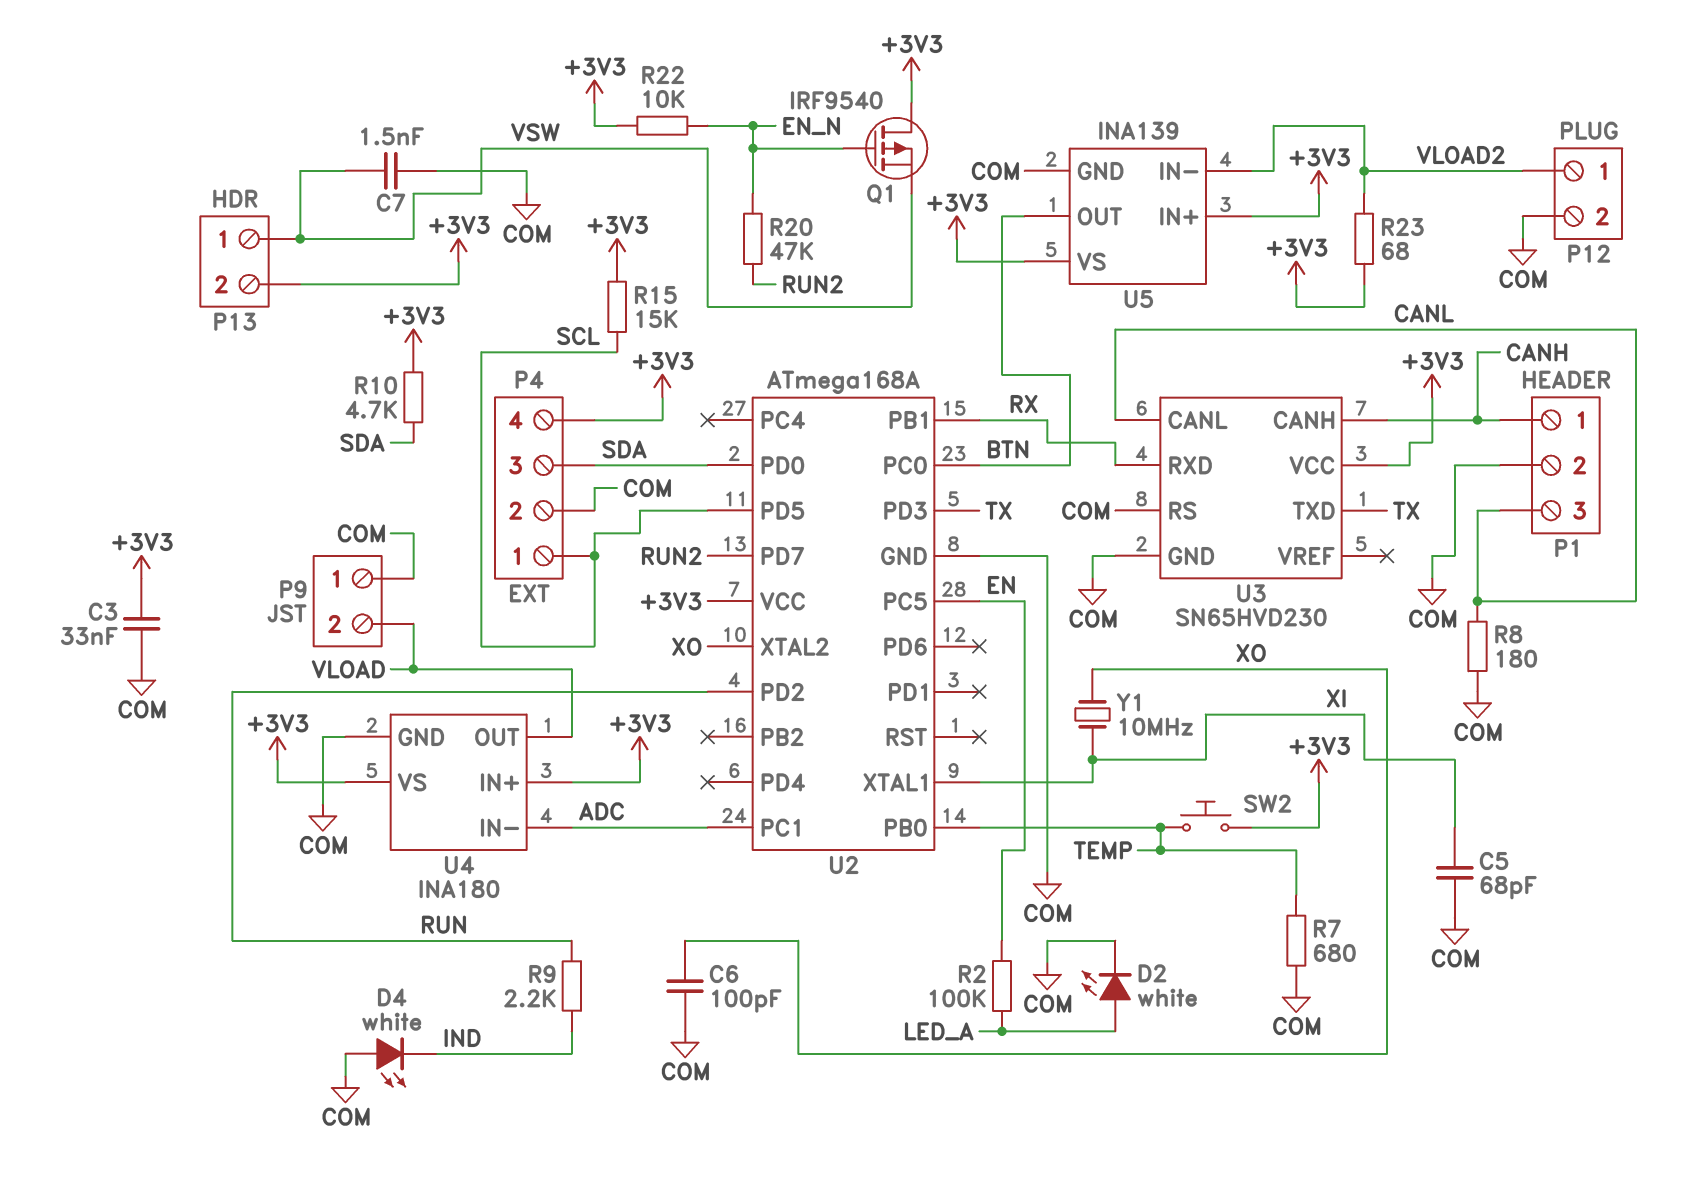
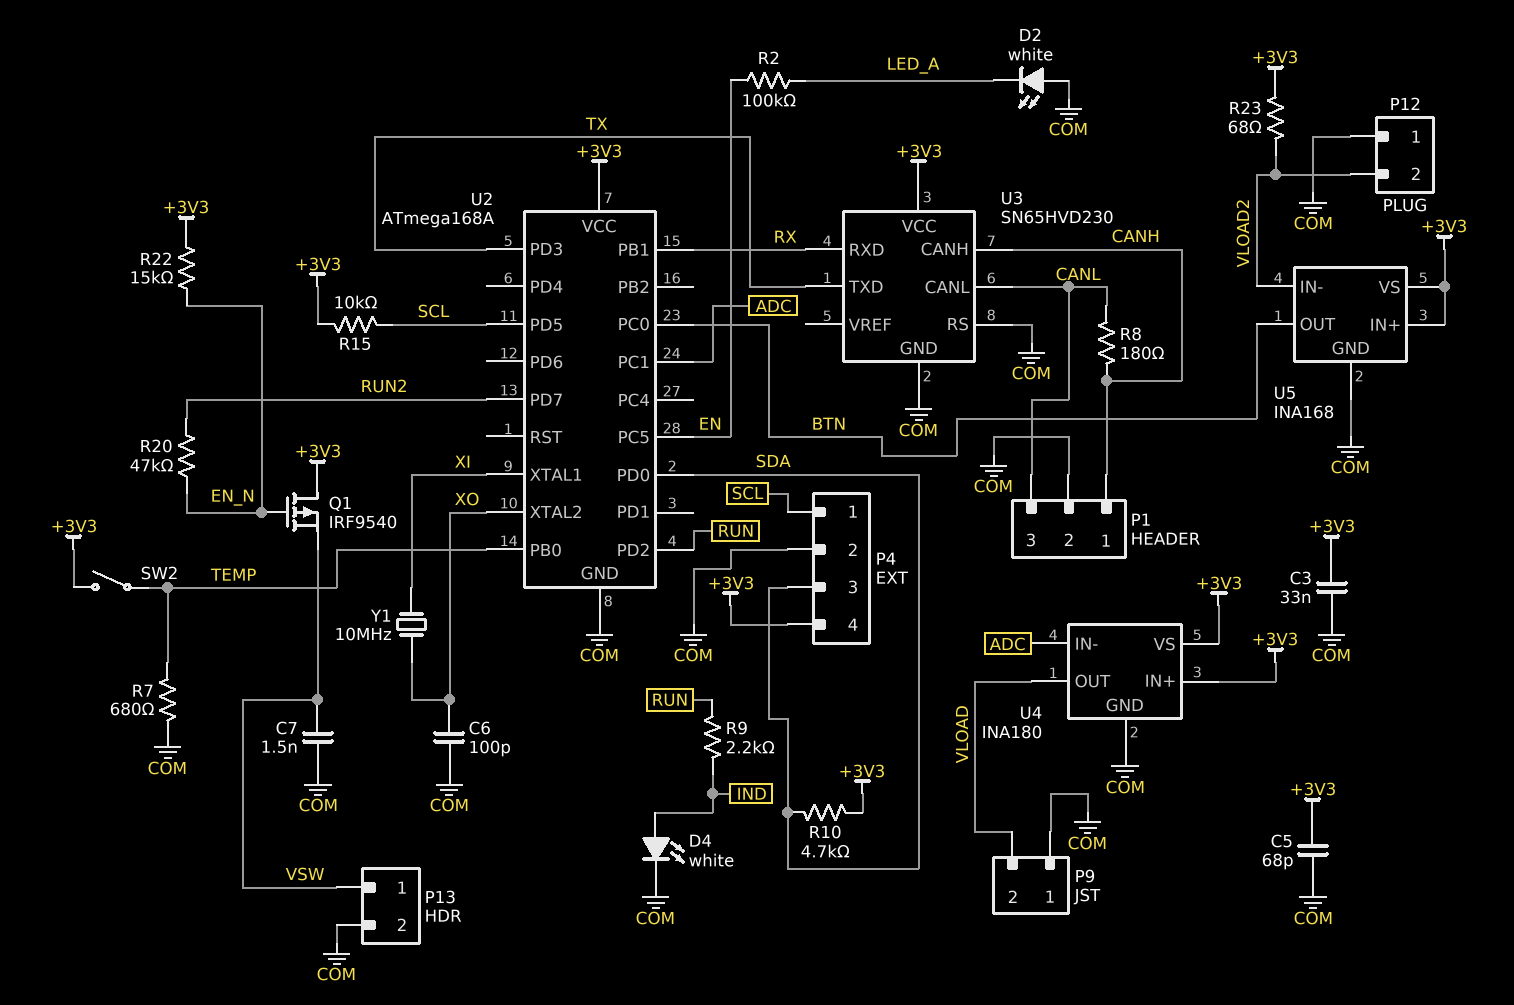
C5: 68pF (COM, XI) -> 68pF (+3V3, COM)
D2: LED white (A LED_A, K COM) -> LED white (A COM, K LED_A)
D4: LED white (A COM, K IND) -> LED white (A IND, K COM)
P12 pin 1: VLOAD2 -> COM
P12 pin 2: COM -> VLOAD2
P13 pin 2: +3V3 -> COM
R8: 180 (CANL, COM) -> 180 (CANH, CANL)
R15: 15k (+3V3, SCL) -> 10k (+3V3, SCL)
R22: 10k (+3V3, EN_N) -> 15k (+3V3, EN_N)
SW2: button (+3V3, TEMP) -> switch (+3V3, TEMP)
U5: INA139 -> INA168

